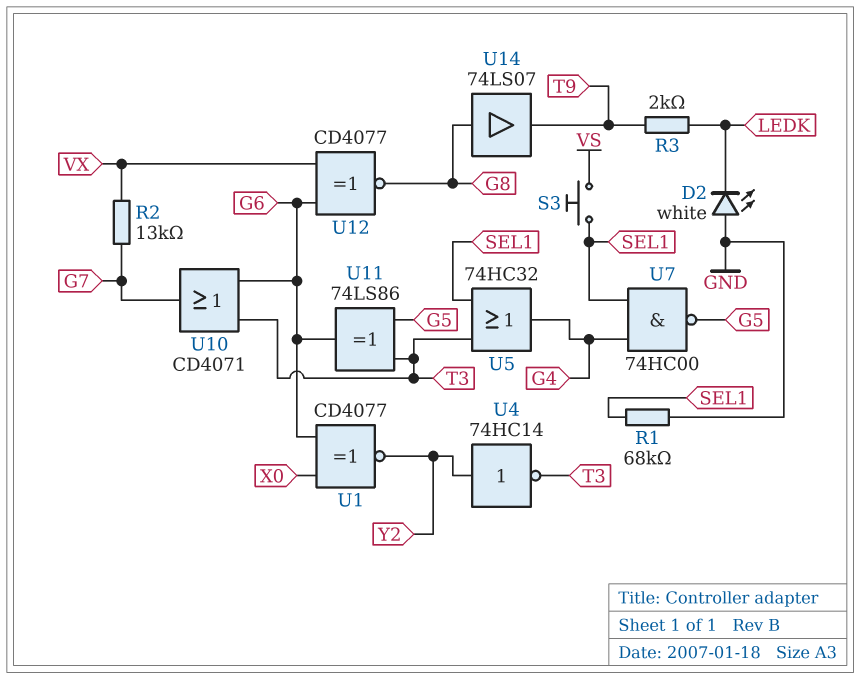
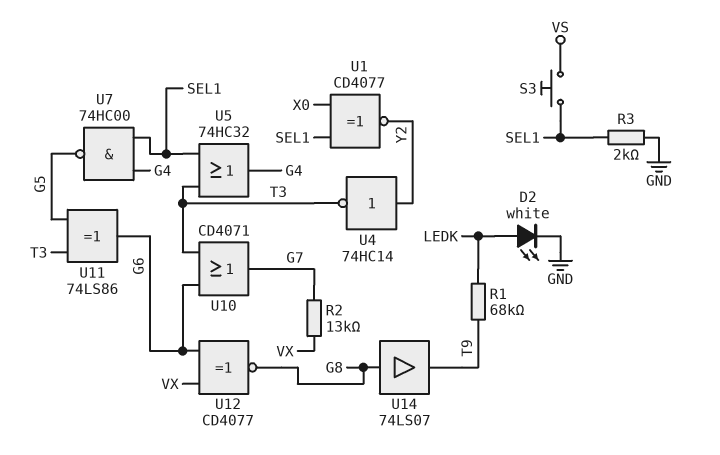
D2: LED white (A GND, K LEDK) -> LED white (A LEDK, K GND)
R1: 68k (GND, SEL1) -> 68k (LEDK, T9)
R3: 2k (LEDK, T9) -> 2k (GND, SEL1)
U1: XNOR CD4077 (in G6, in X0, out Y2) -> XNOR CD4077 (in SEL1, in X0, out Y2)

